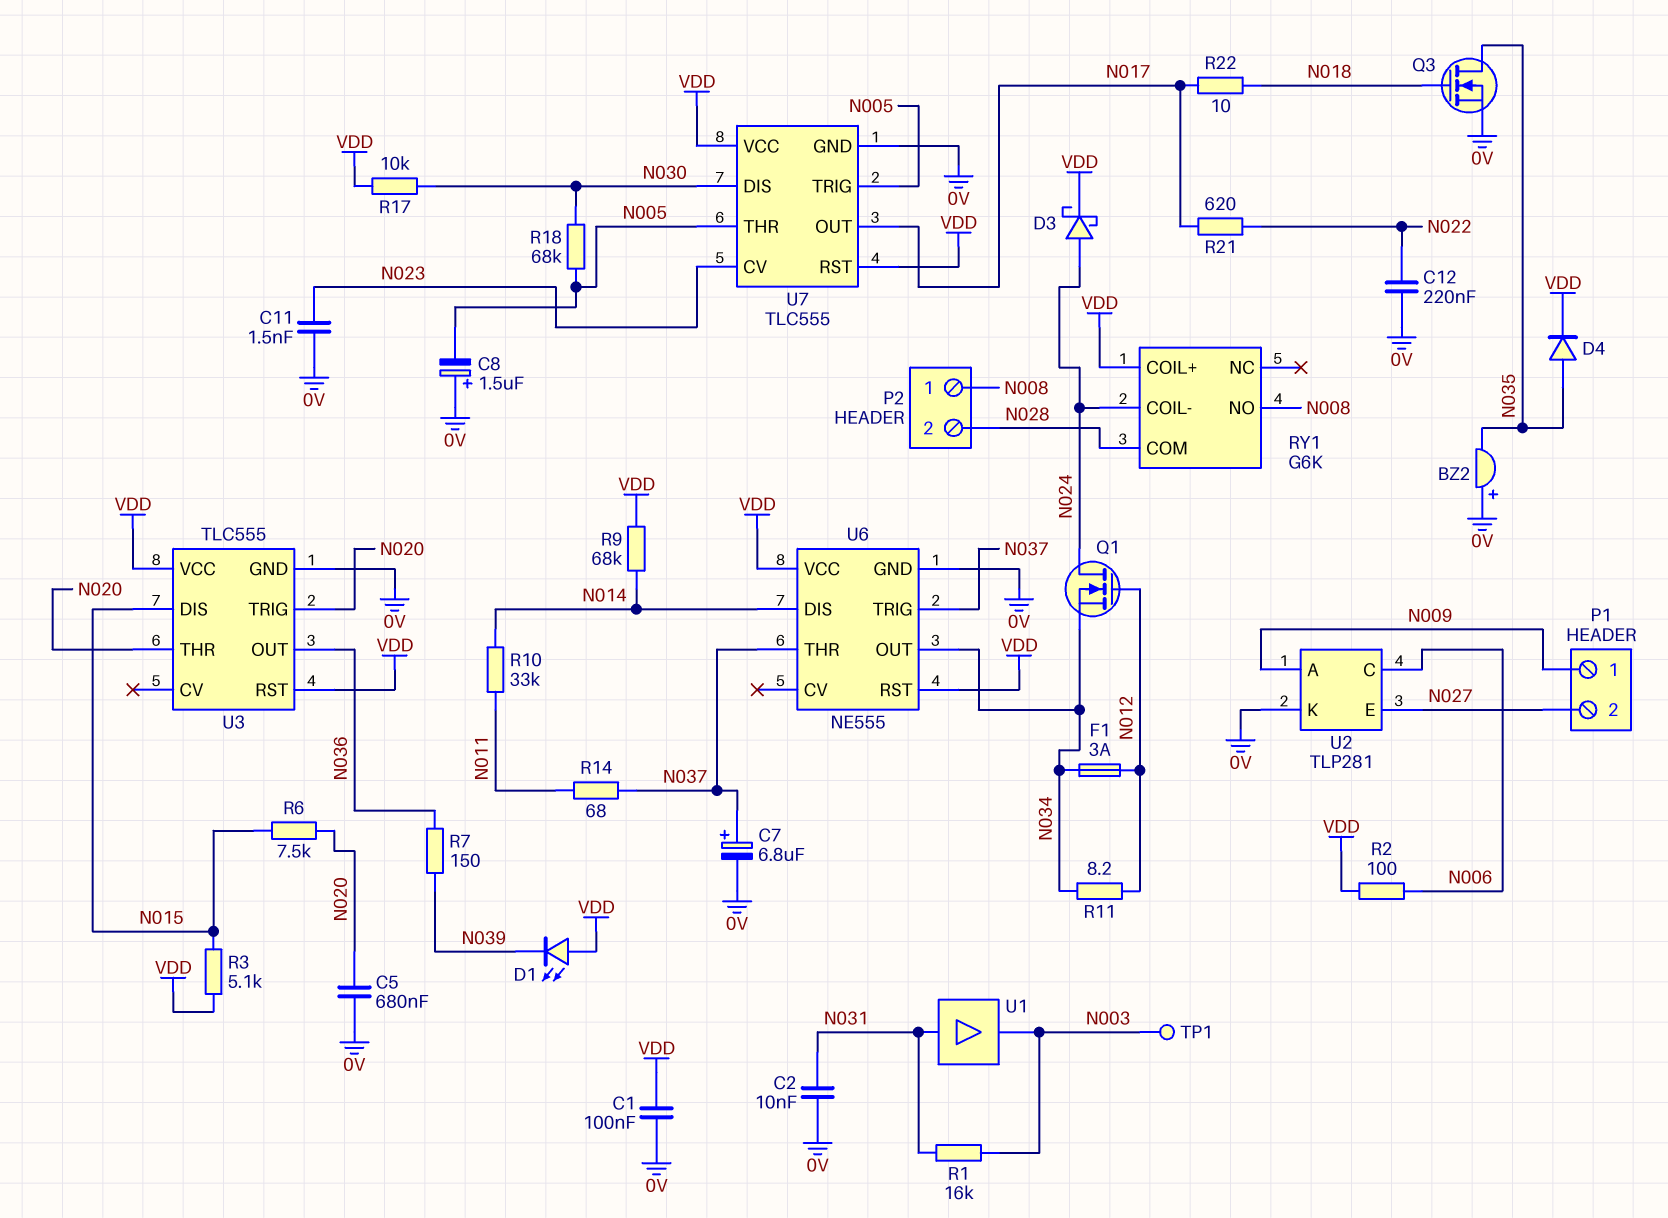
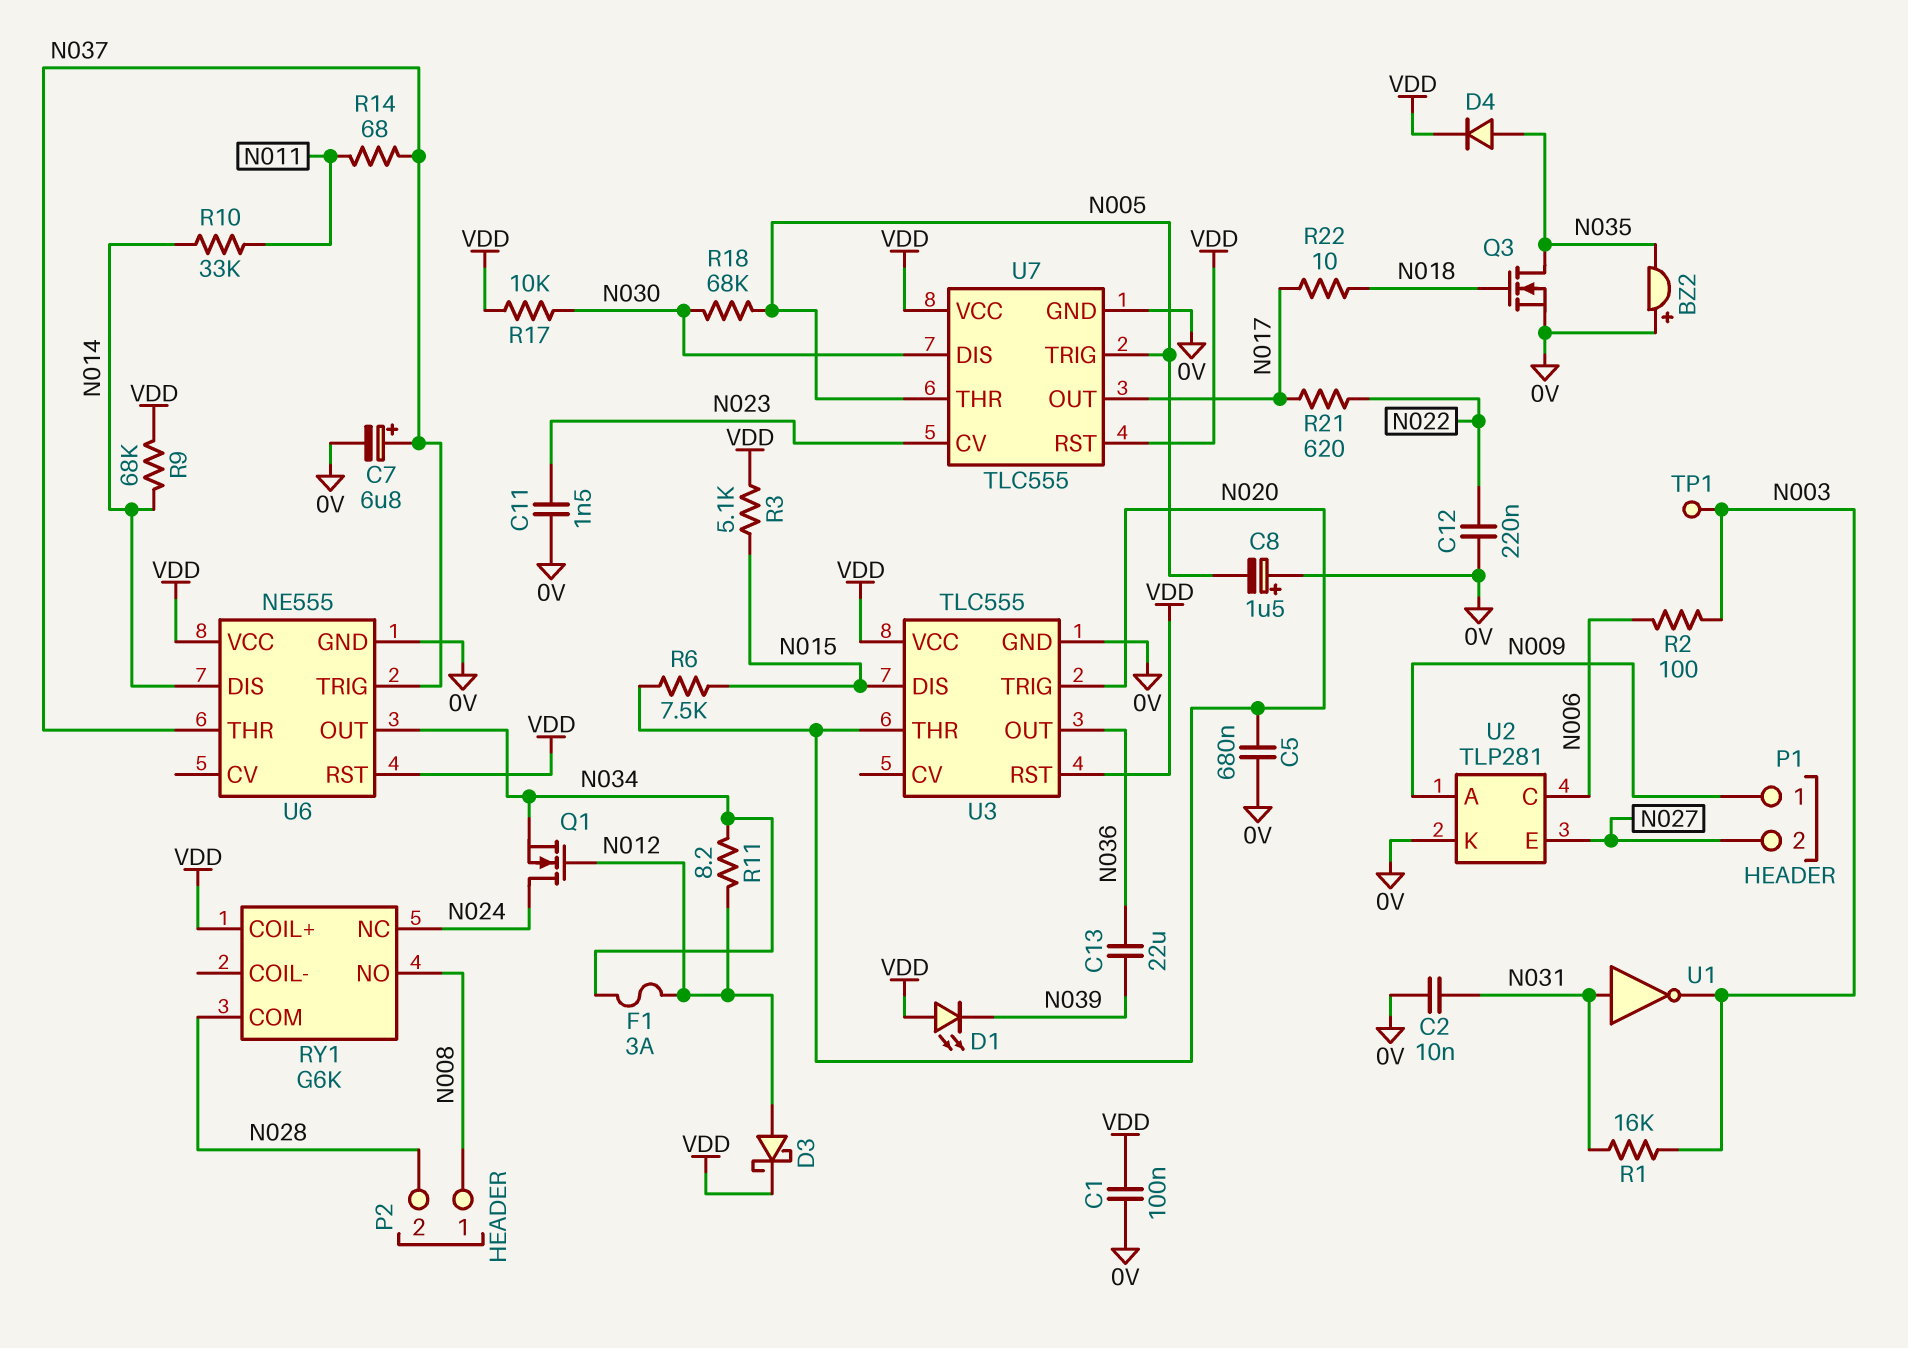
C13: none -> 22uF (N036, N039)
D3: schottky (A N024, K VDD) -> schottky (A N012, K VDD)
R2: 100 (N006, VDD) -> 100 (N003, N006)
R7: 150 (N036, N039) -> none
RY1 pin COIL-: N024 -> none
RY1 pin NC: none -> N024
U1: buffer (in N031, out N003) -> NOT (in N031, out N003)

